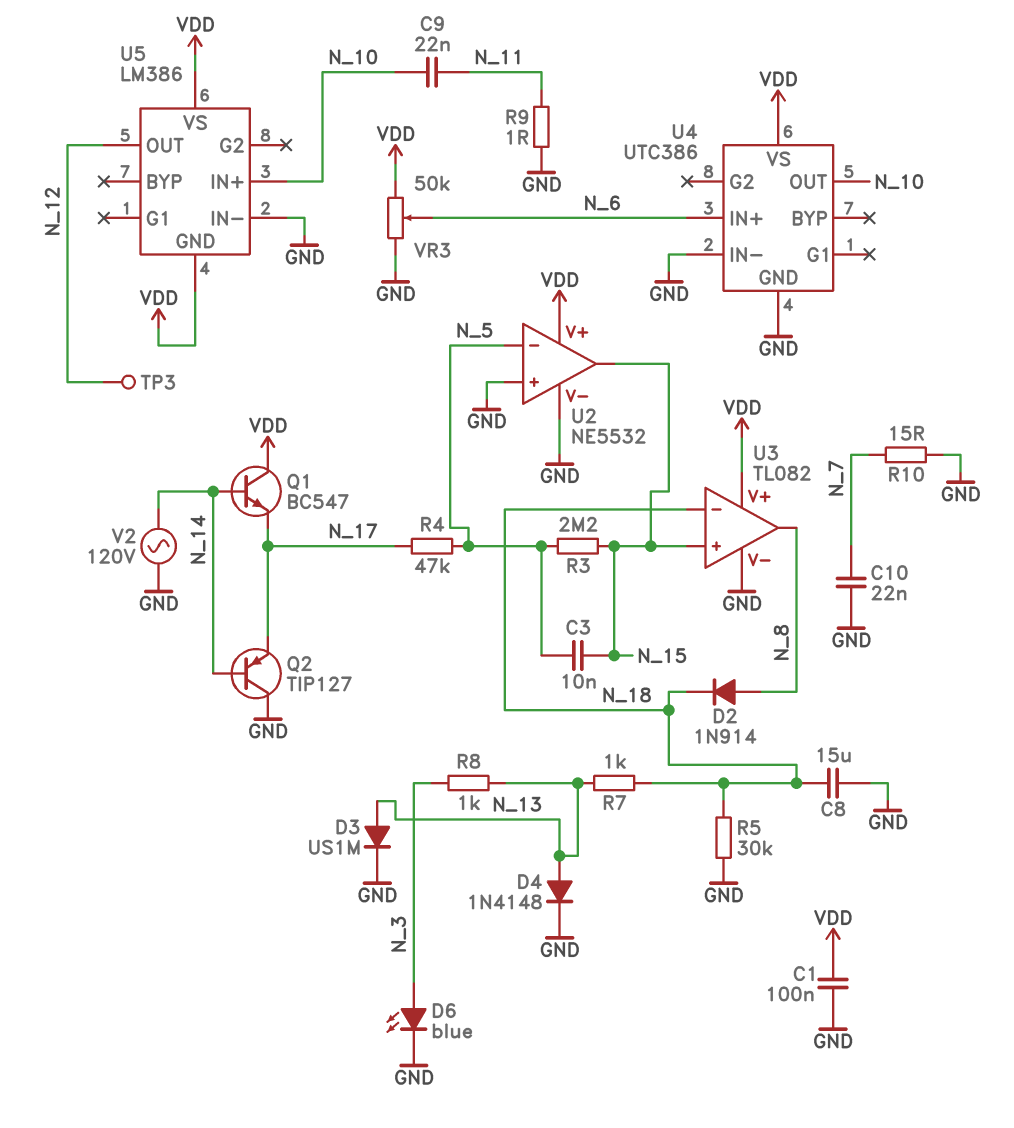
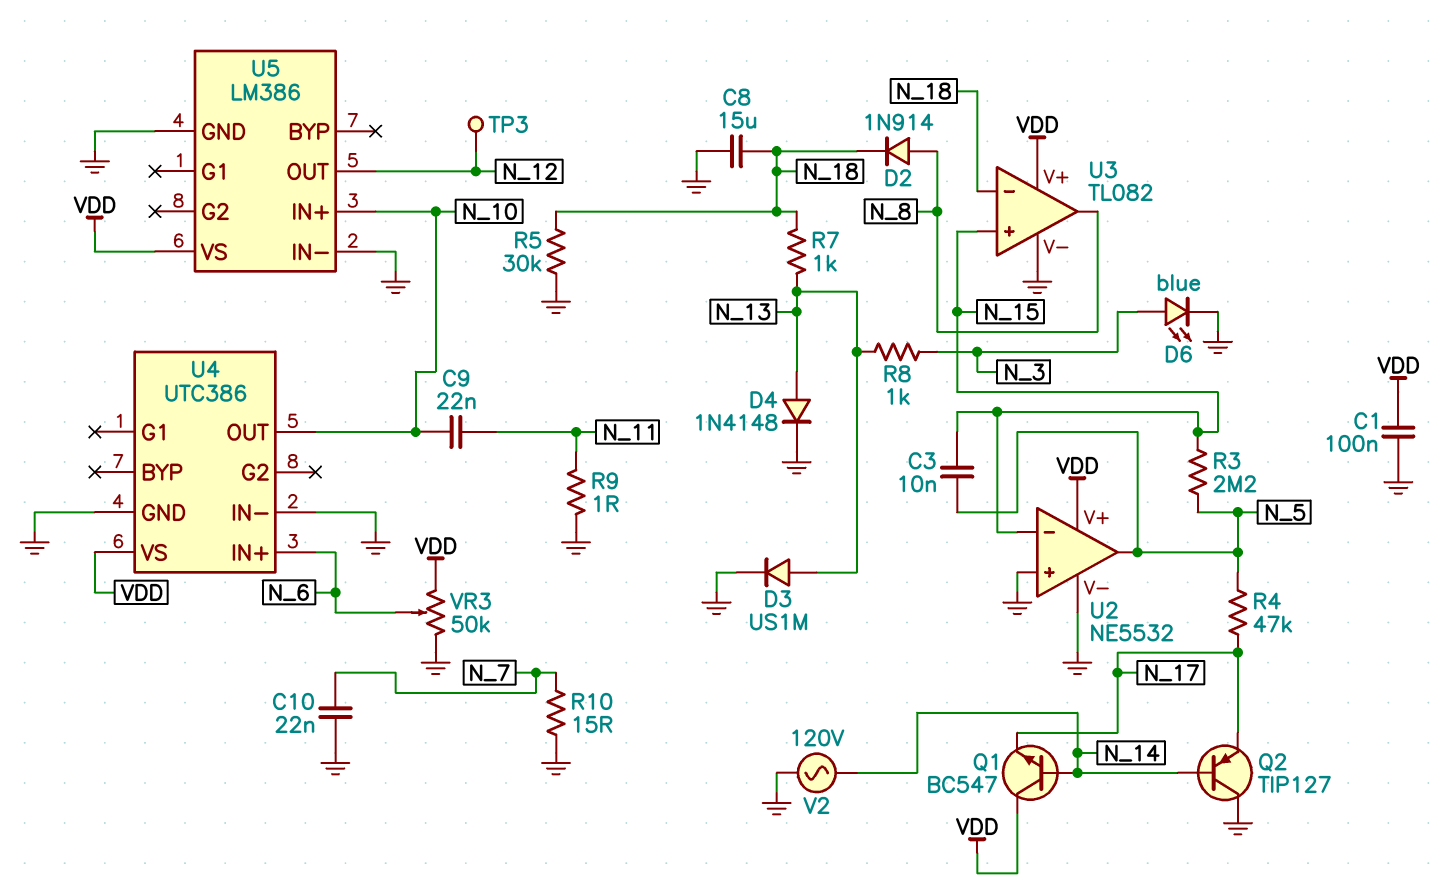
U2 pin in-: N_5 -> N_15
U2 pin out: N_15 -> N_5
U5 pin GND: VDD -> GND

